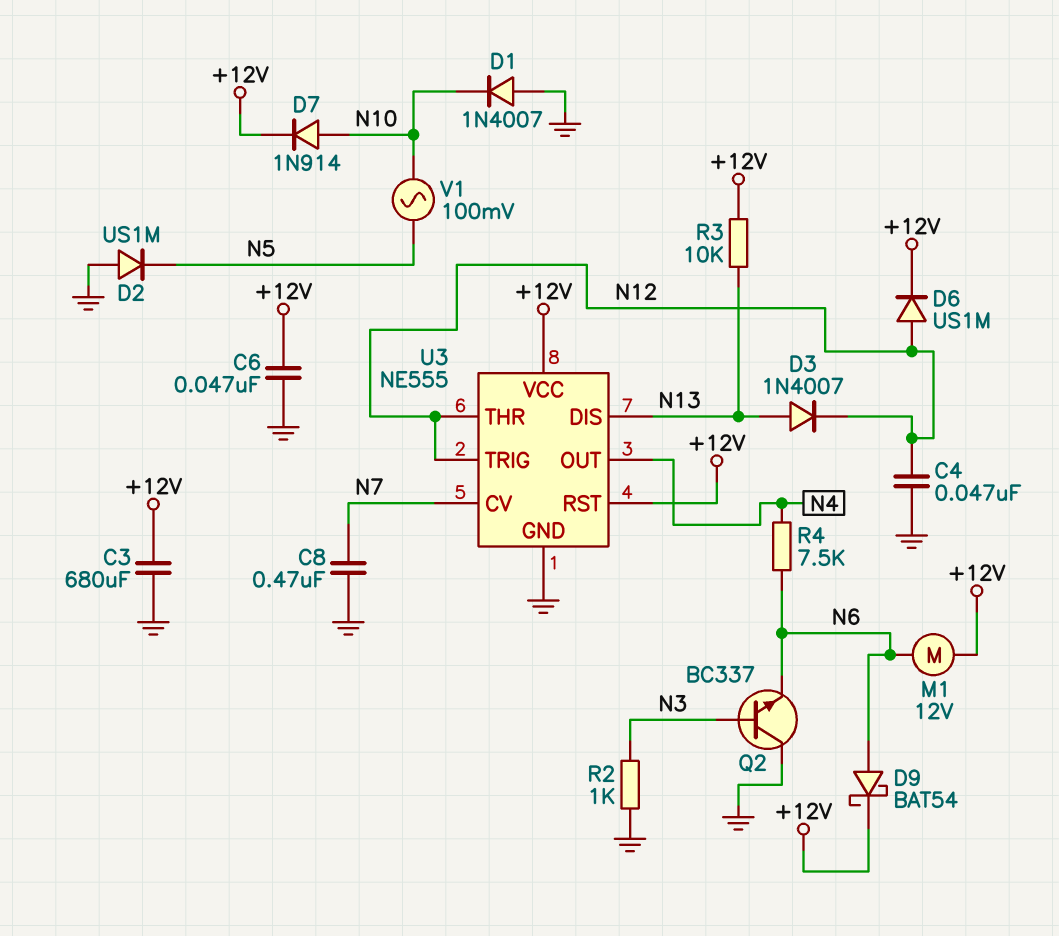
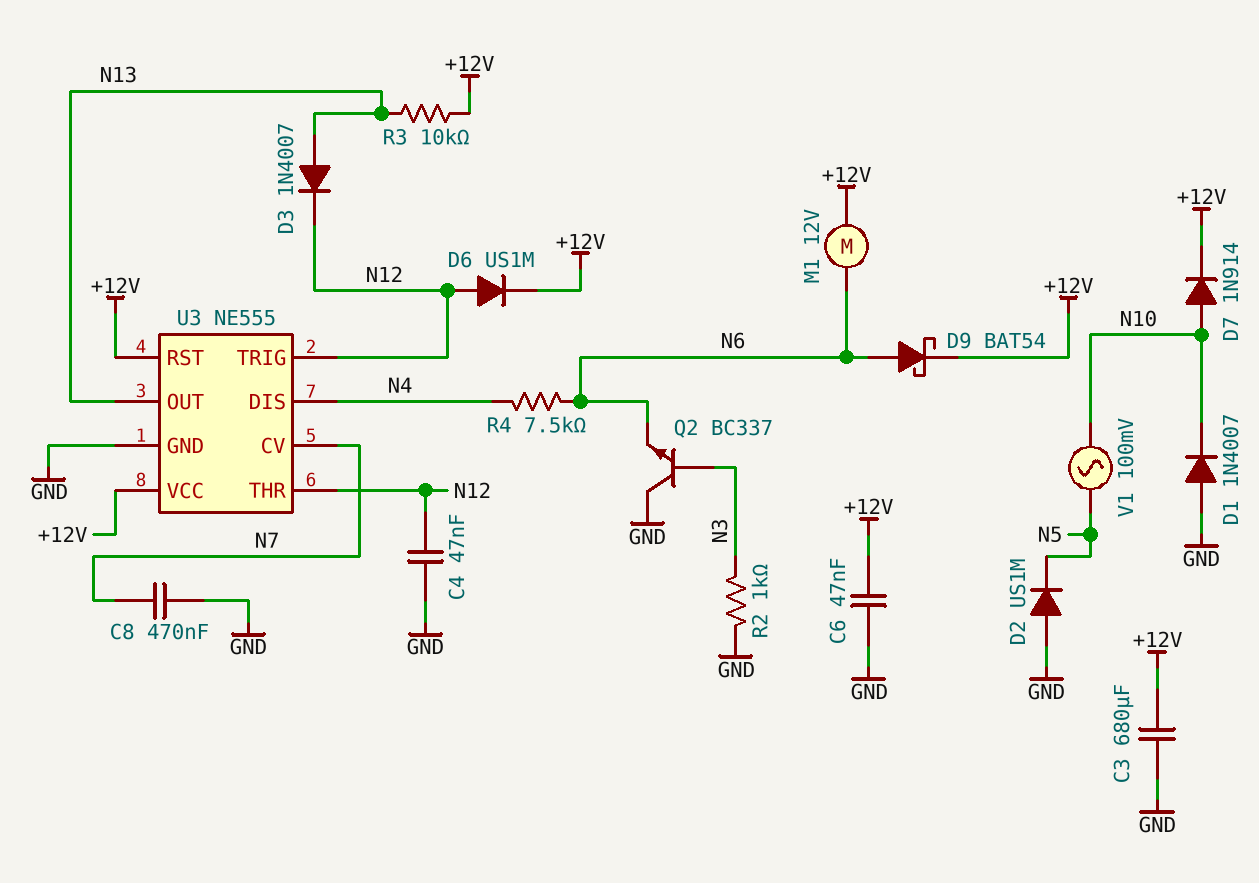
U3 pin DIS: N13 -> N4
U3 pin OUT: N4 -> N13

